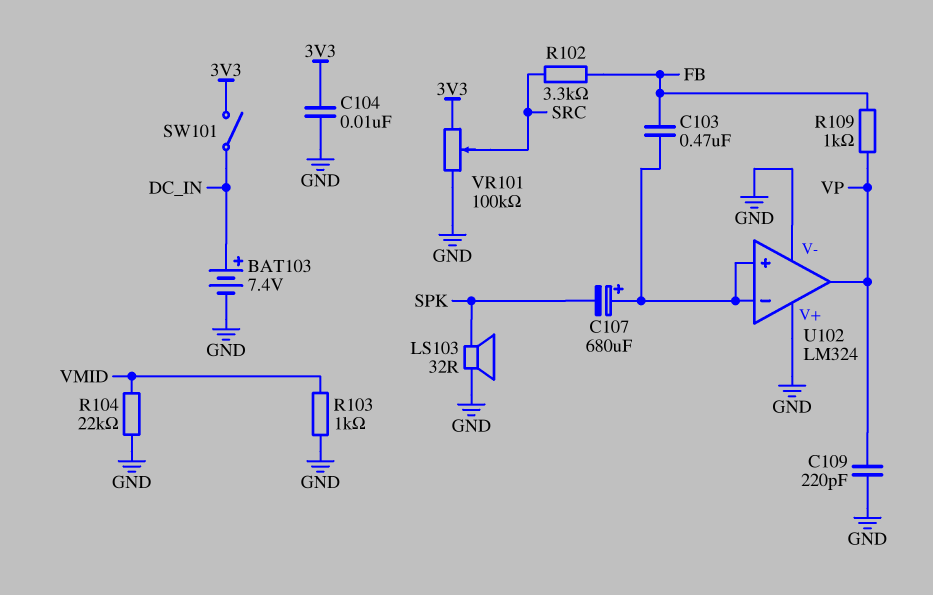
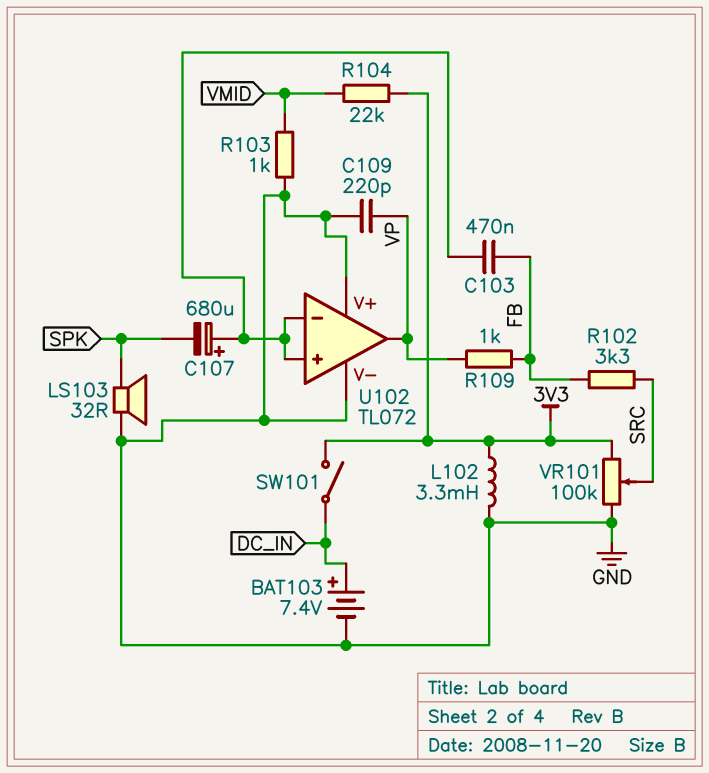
C104: 10nF (3V3, GND) -> none
L102: none -> 3.3mH (3V3, GND)
R104: 22k (GND, VMID) -> 22k (3V3, VMID)
U102: LM324 -> TL072

